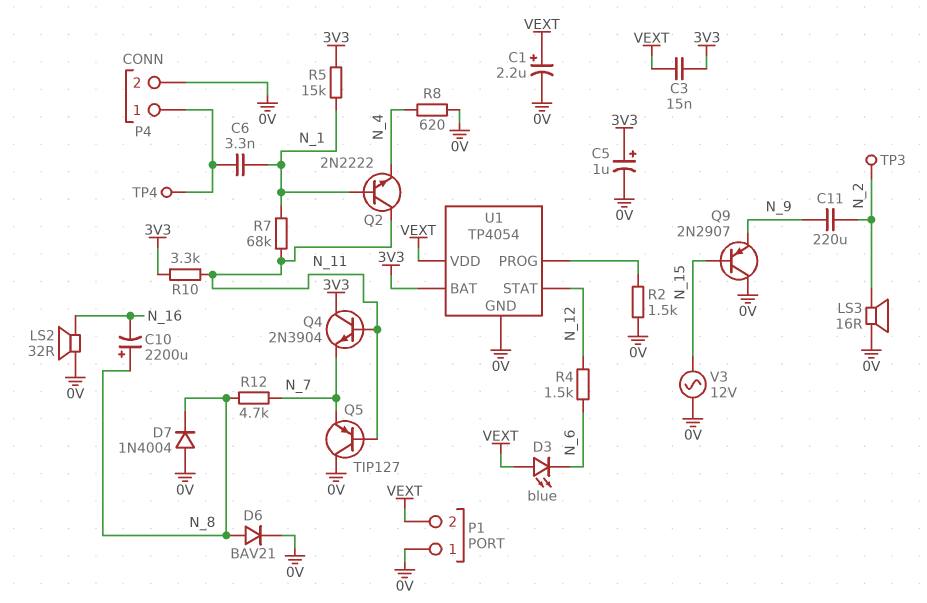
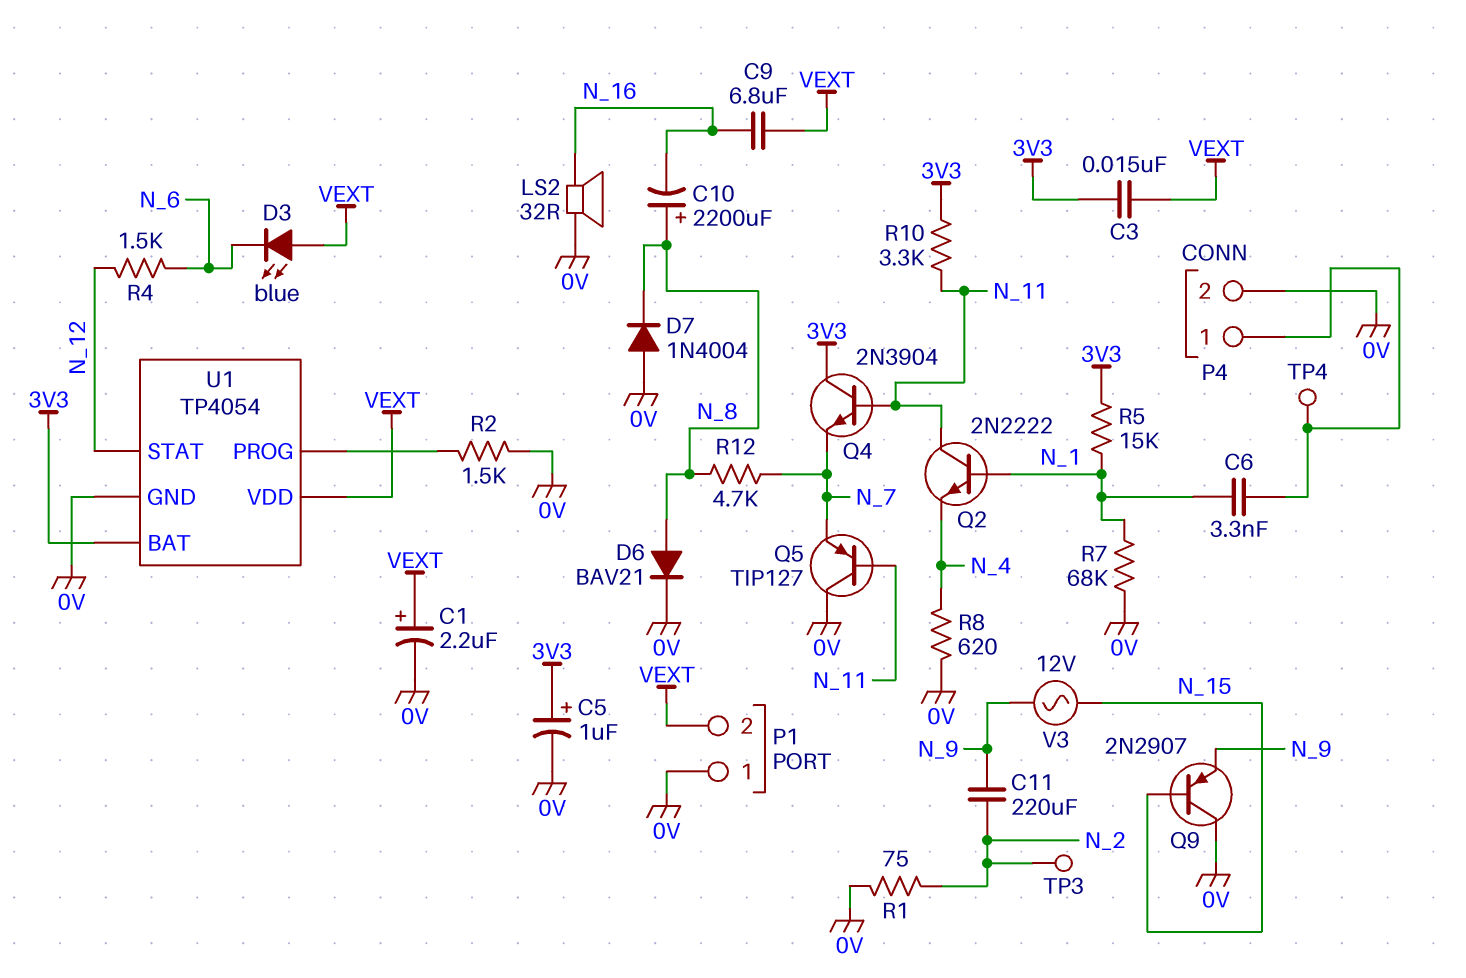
C9: none -> 6.8uF (N_16, VEXT)
LS3: speaker 16R (0V, N_2) -> none
R1: none -> 75 (0V, N_2)
R7: 68k (N_1, N_11) -> 68k (0V, N_1)
V3: AC 12V (0V, N_15) -> AC 12V (N_9, N_15)

